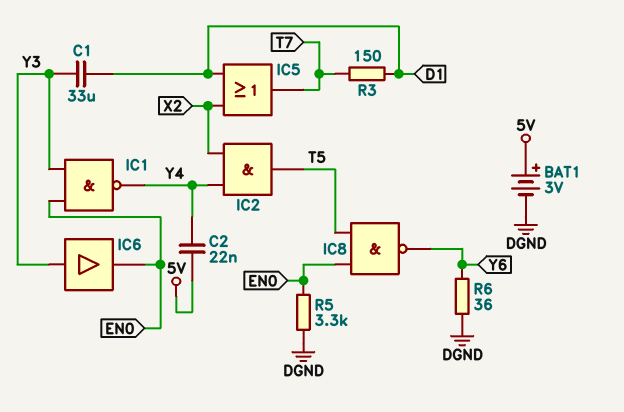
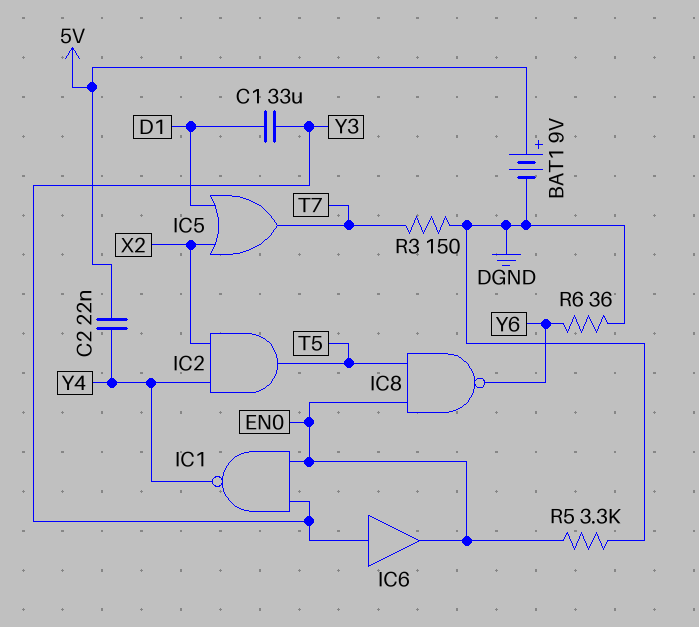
BAT1: 3V (plus 5V, minus DGND) -> 9V (plus 5V, minus DGND)
R3: 150 (D1, T7) -> 150 (DGND, T7)

